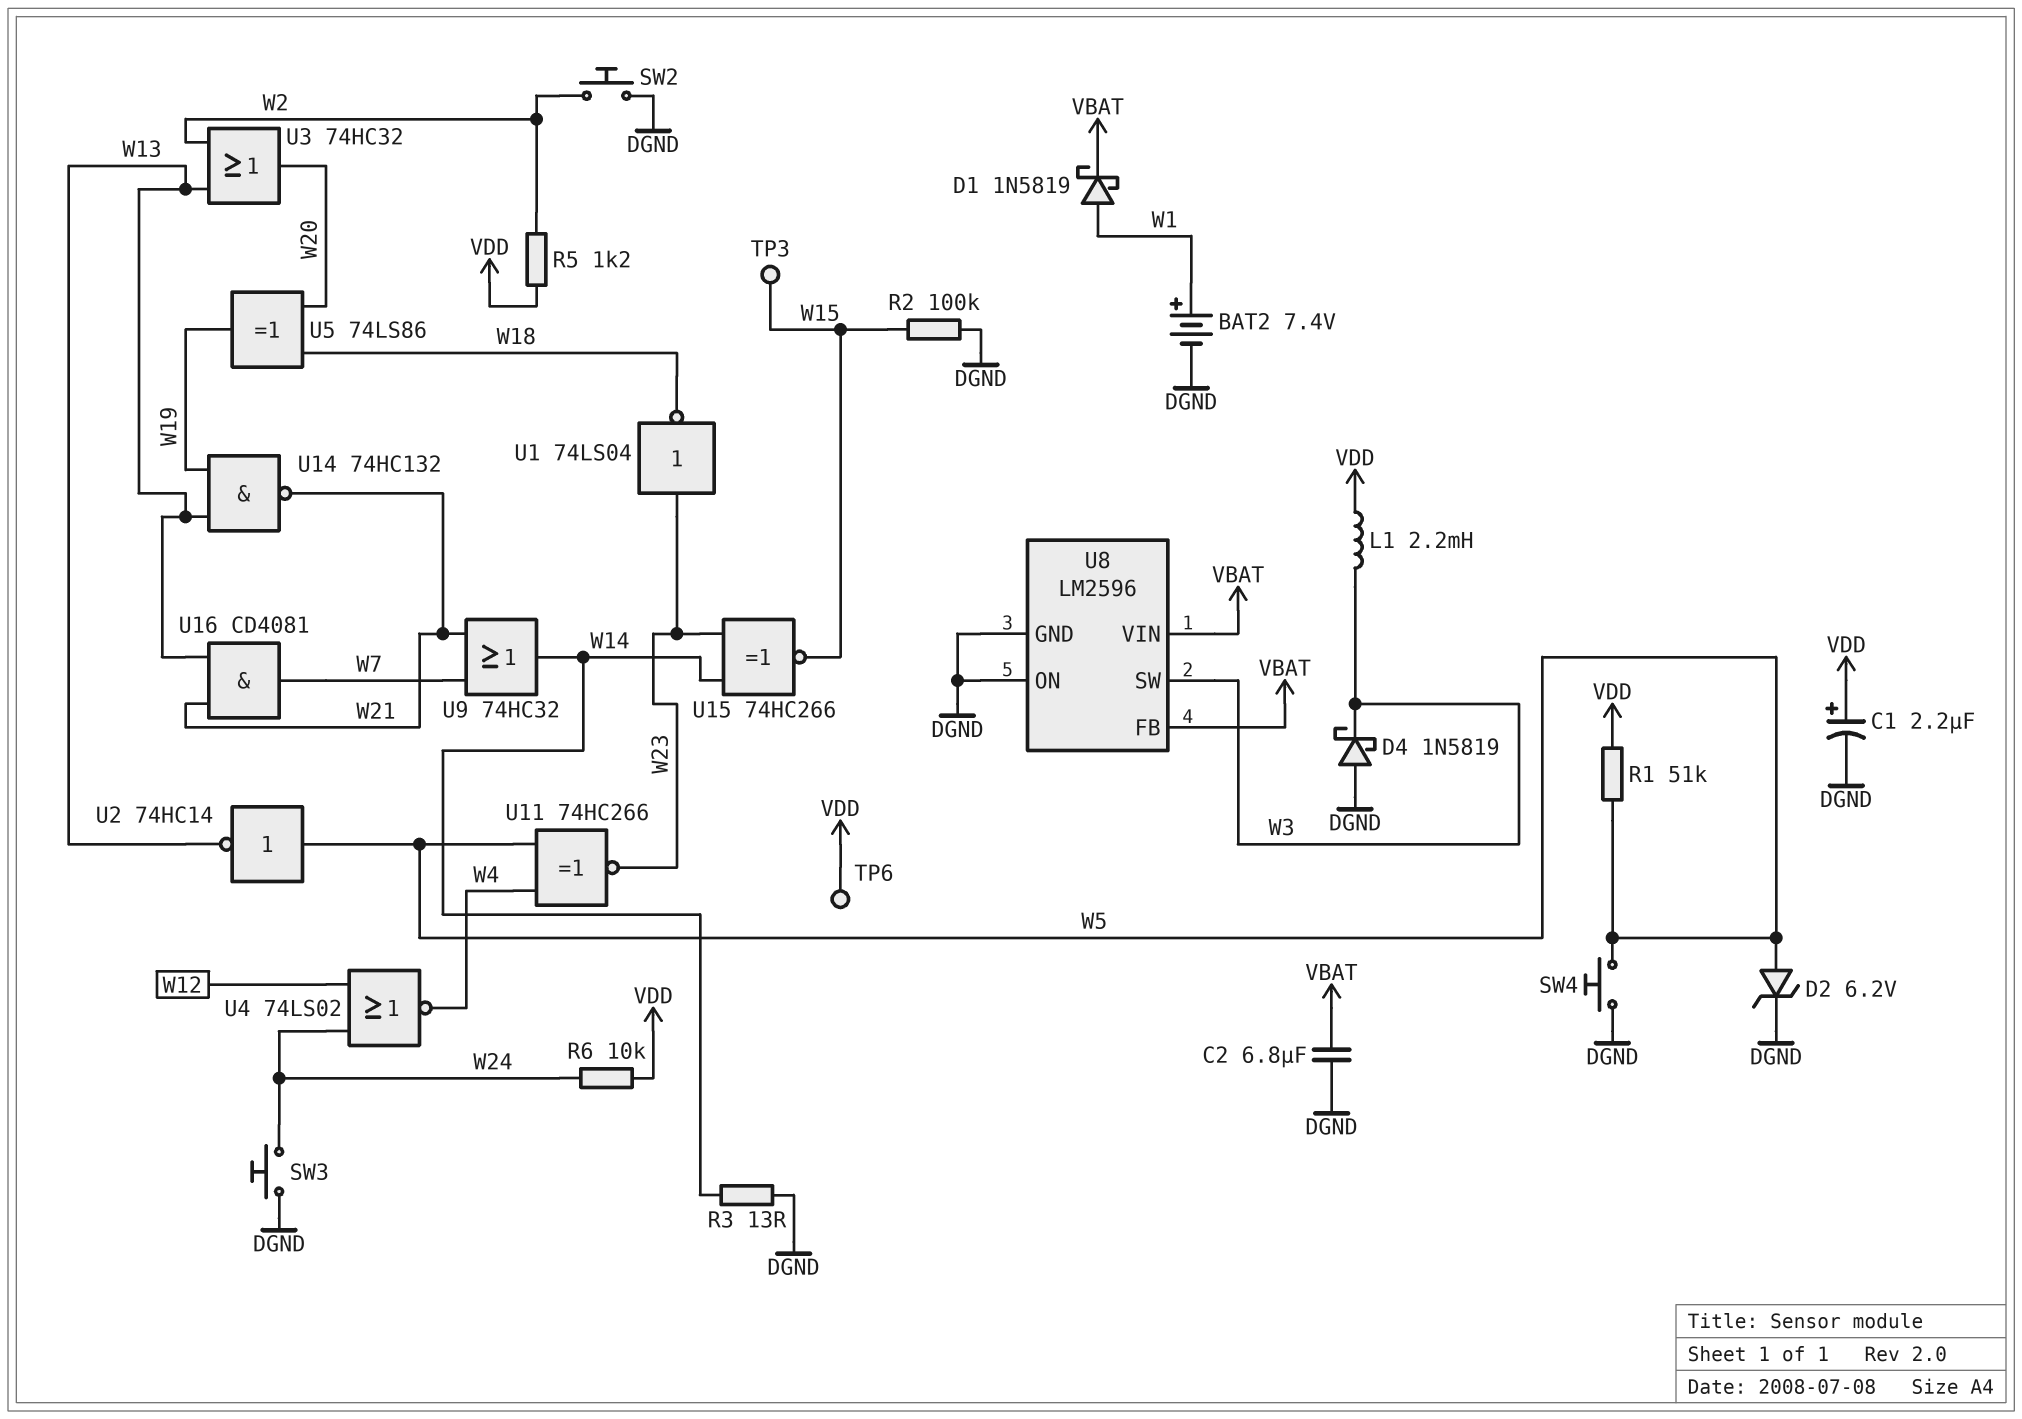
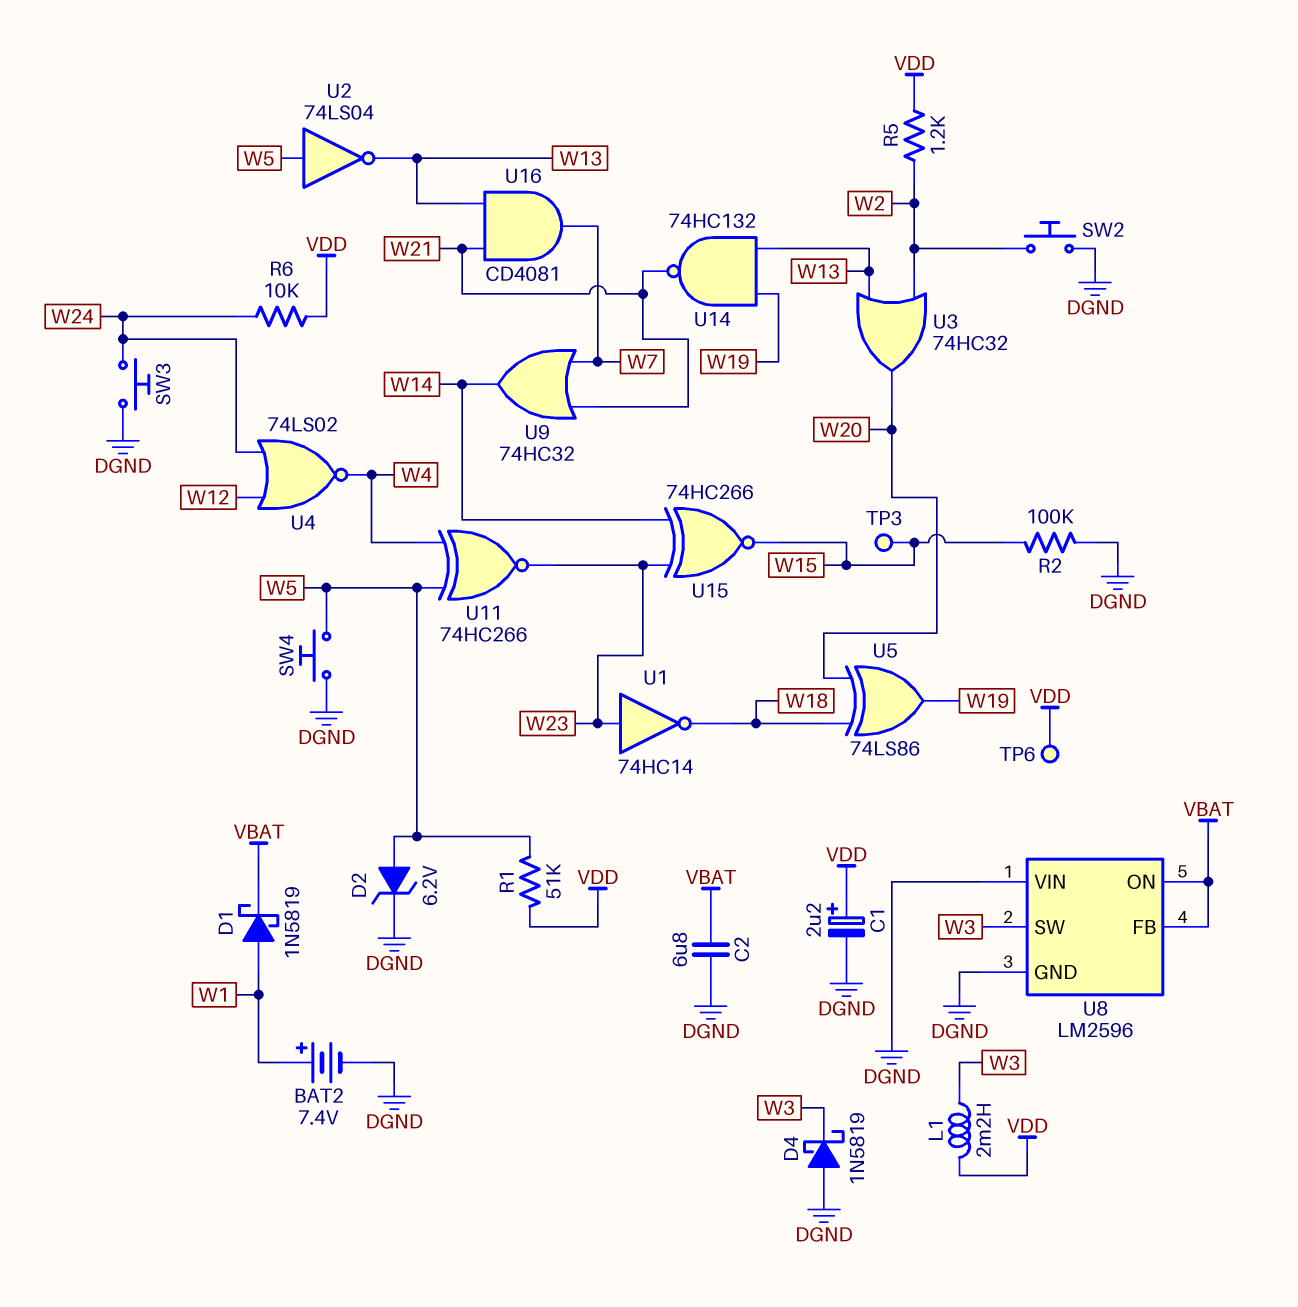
R3: 13 (DGND, W14) -> none
U1: NOT 74LS04 (in W23, out W18) -> NOT 74HC14 (in W23, out W18)
U2: NOT 74HC14 (in W5, out W13) -> NOT 74LS04 (in W5, out W13)
U8 pin ON: DGND -> VBAT
U8 pin VIN: VBAT -> DGND

